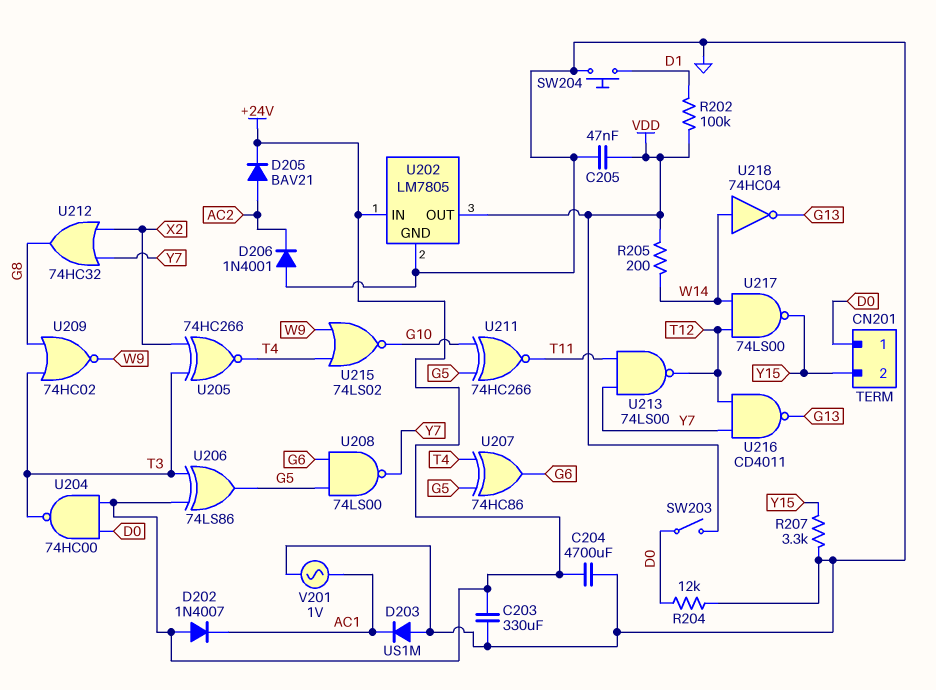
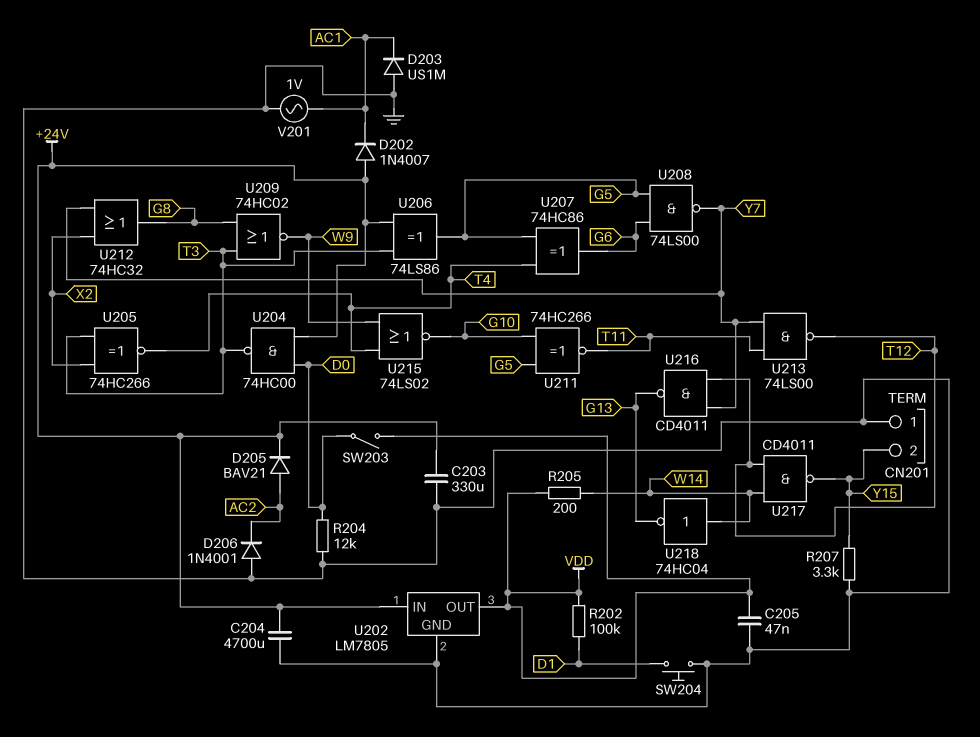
CN201 pin 1: D0 -> GND
U217: NAND 74LS00 (in T12, in W14, out Y15) -> NAND CD4011 (in T12, in W14, out Y15)

